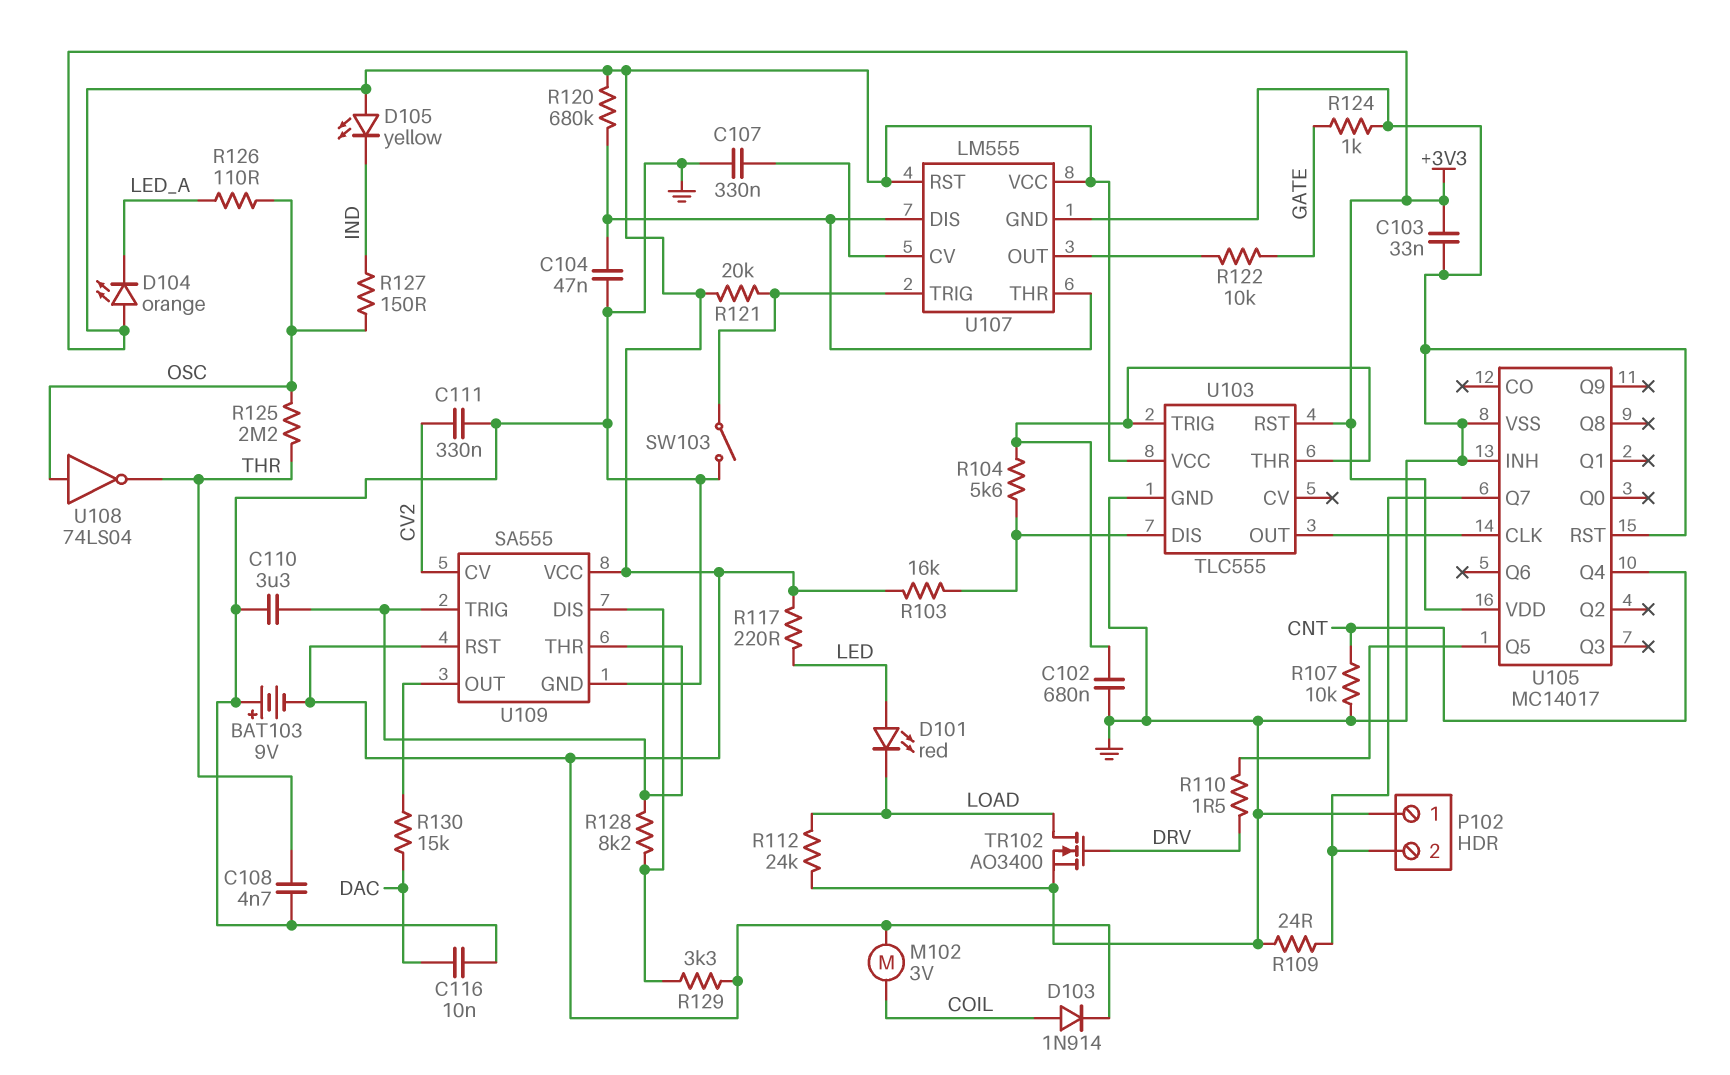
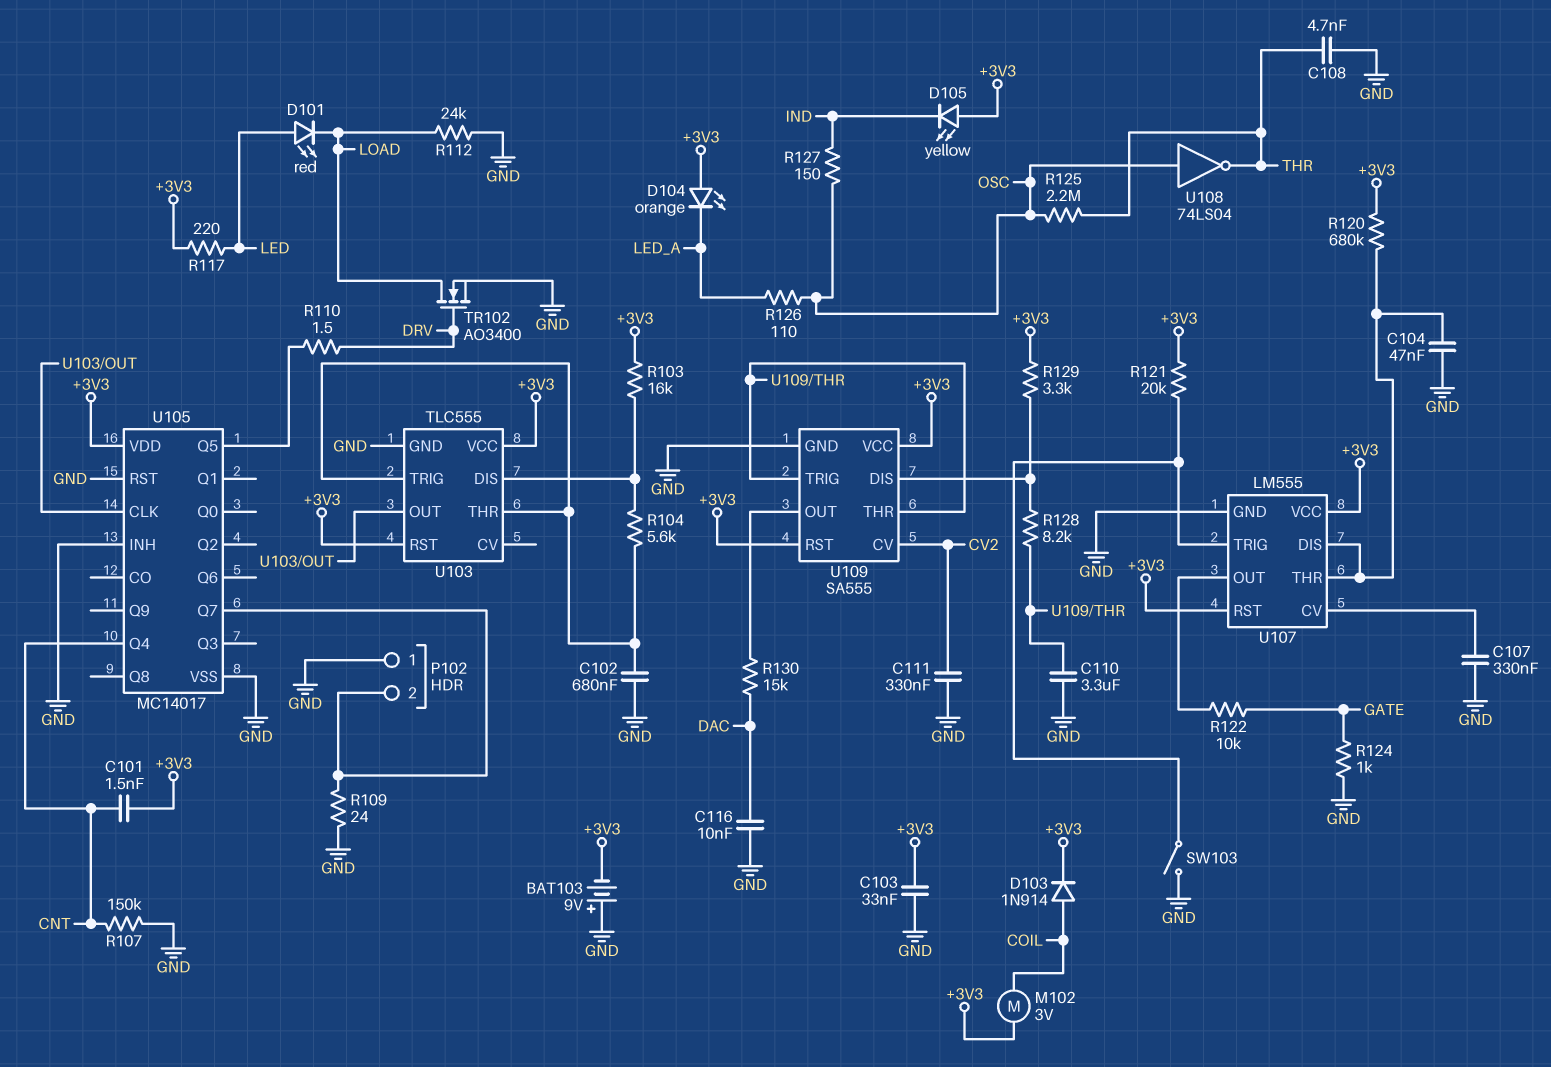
C101: none -> 1.5nF (+3V3, CNT)
R107: 10k (CNT, GND) -> 150k (CNT, GND)

